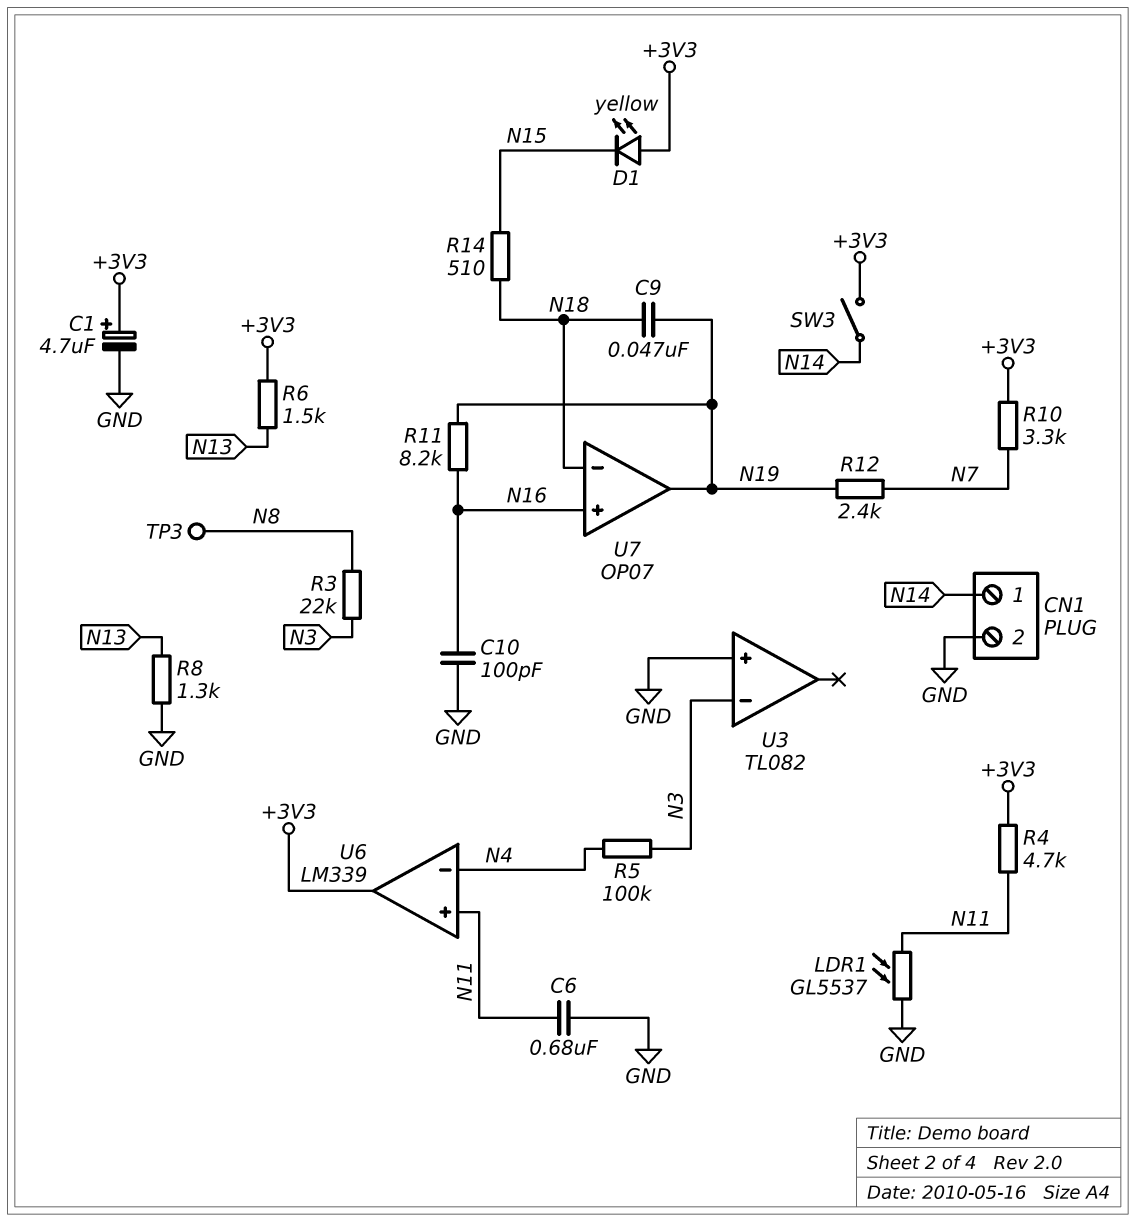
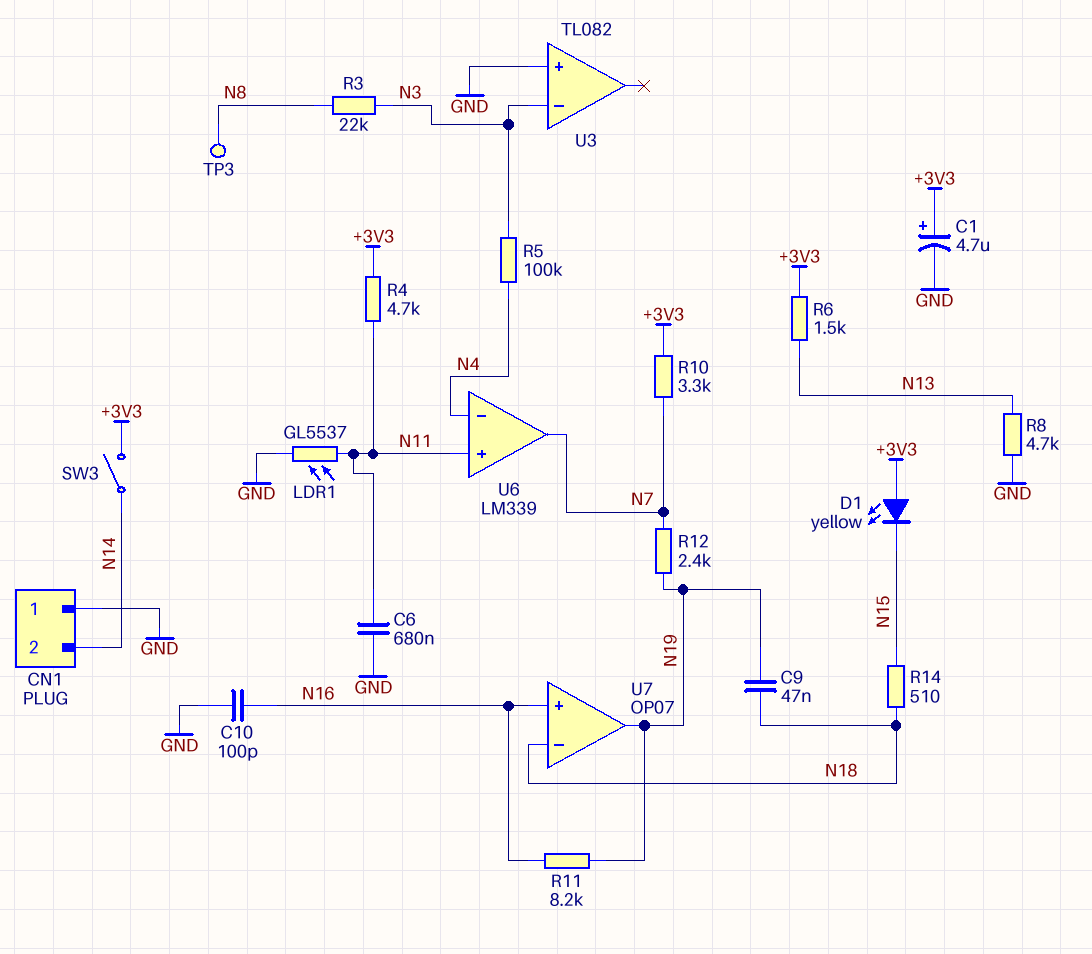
CN1 pin 1: N14 -> GND
CN1 pin 2: GND -> N14
R8: 1.3k (GND, N13) -> 4.7k (GND, N13)
U6 pin out: +3V3 -> N7

